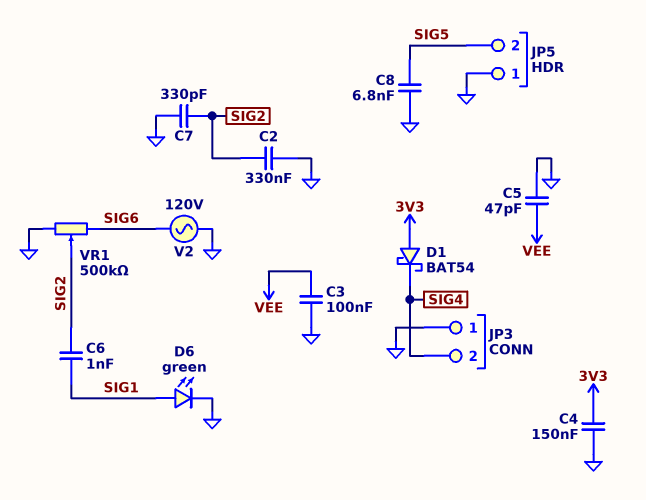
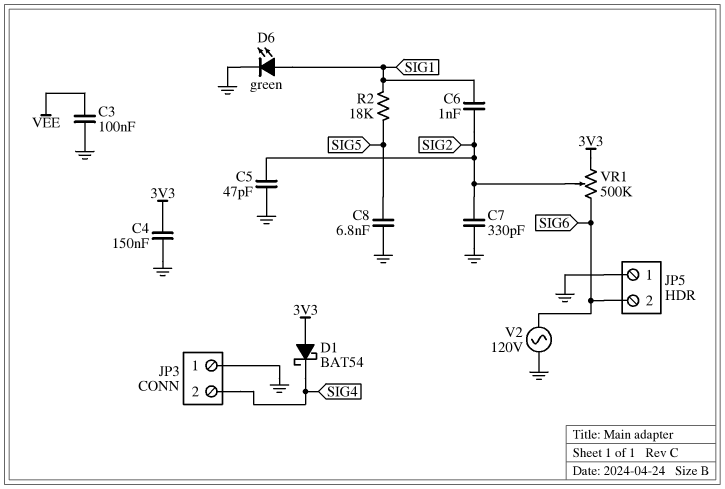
C2: 330nF (GND, SIG2) -> none
C5: 47pF (GND, VEE) -> 47pF (GND, SIG2)
JP5 pin 2: SIG5 -> SIG6
R2: none -> 18k (SIG1, SIG5)
VR1: 500k (GND, SIG6, wiper SIG2) -> 500k (3V3, SIG6, wiper SIG2)

